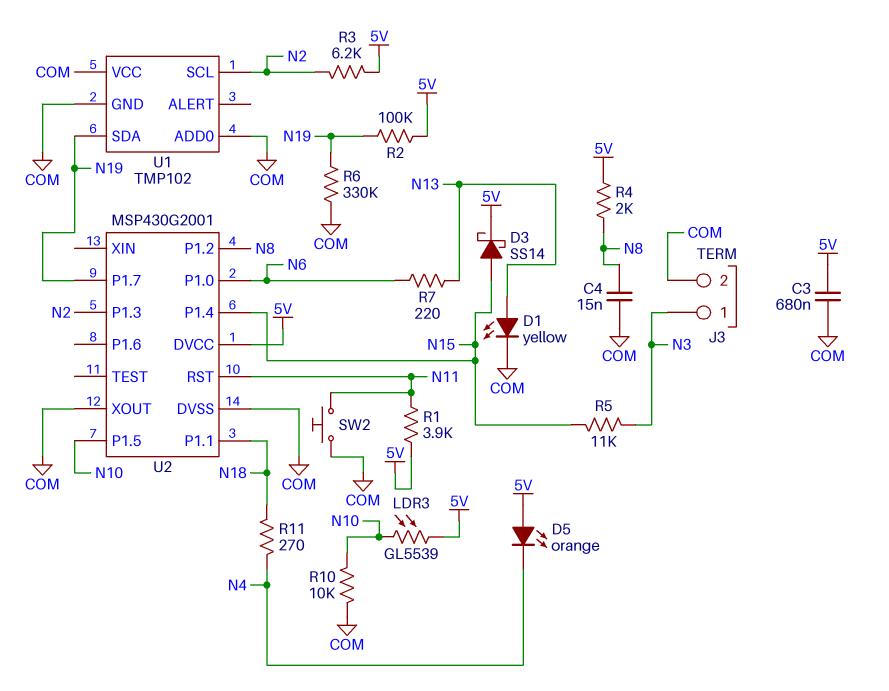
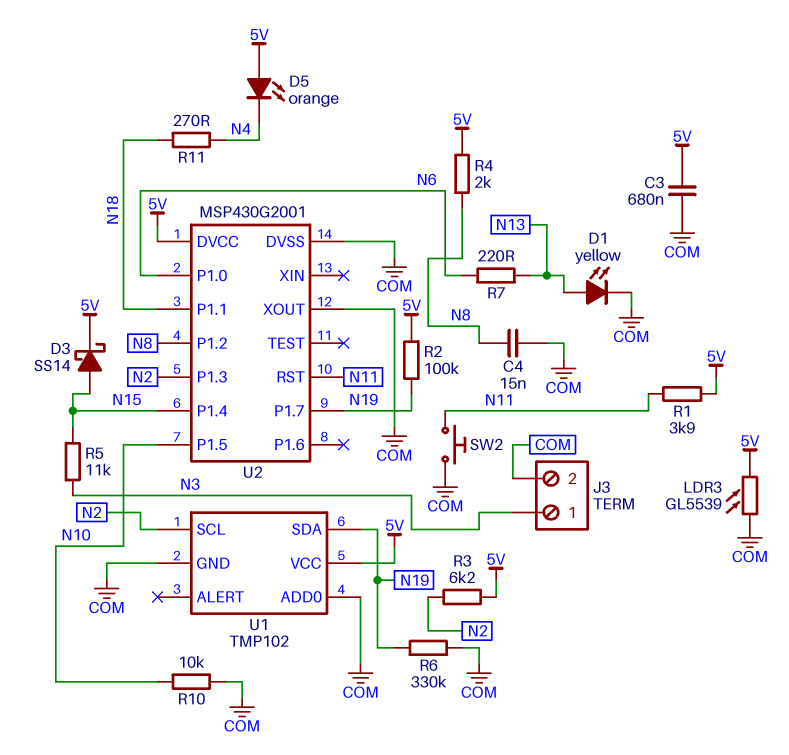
LDR3: GL5539 (5V, N10) -> GL5539 (5V, COM)
U1 pin VCC: COM -> 5V

